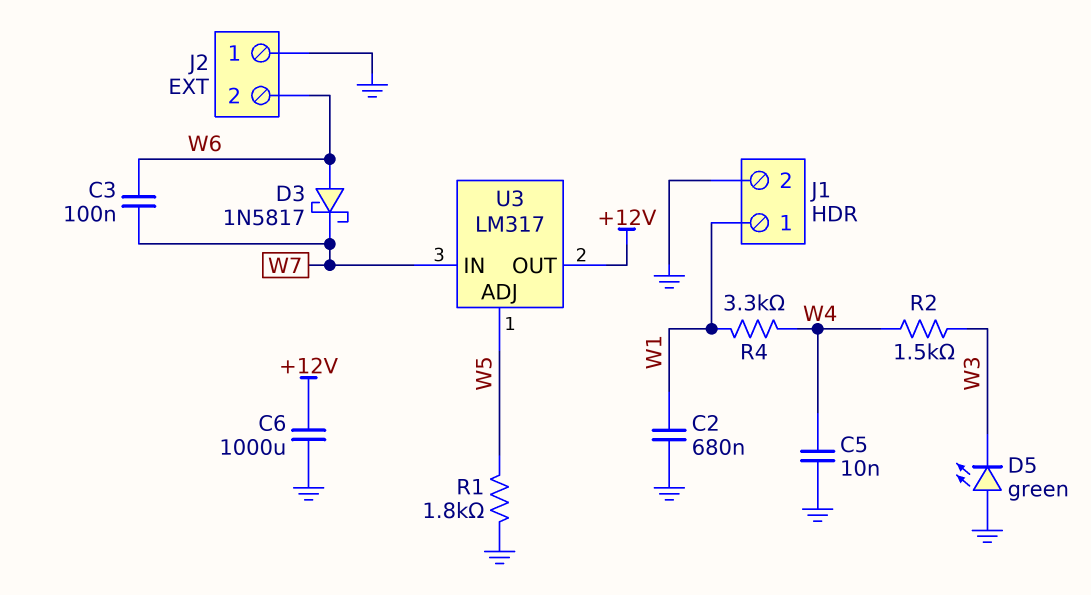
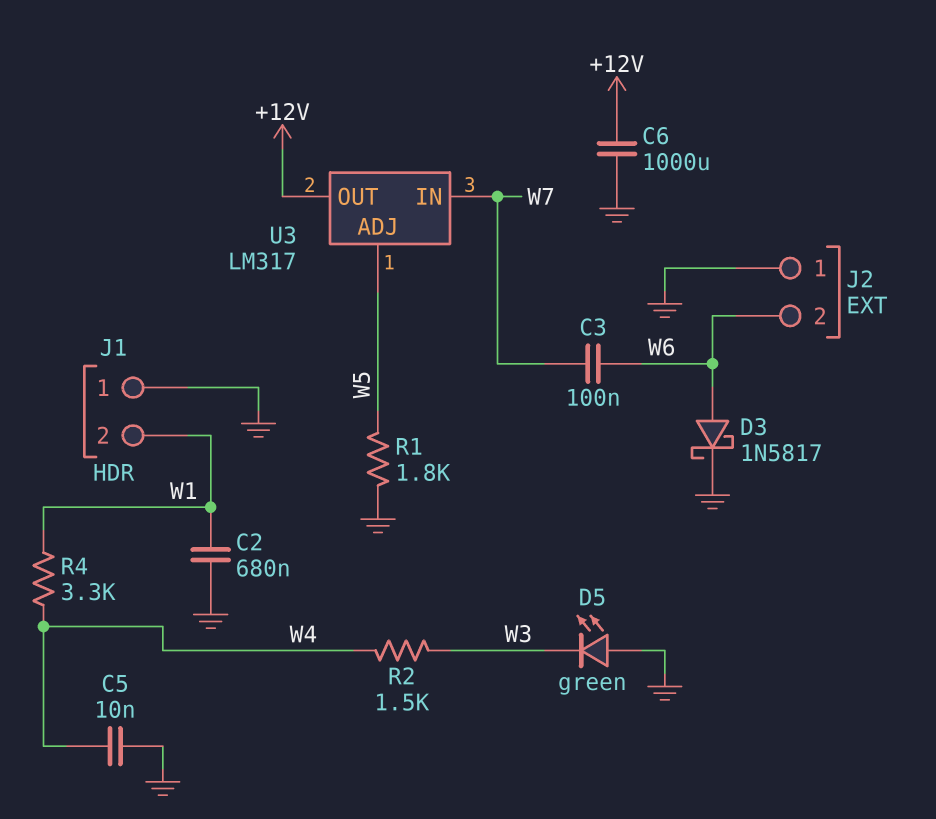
D3: schottky 1N5817 (A W6, K W7) -> schottky 1N5817 (A W6, K GND)
J1 pin 1: W1 -> GND
J1 pin 2: GND -> W1

